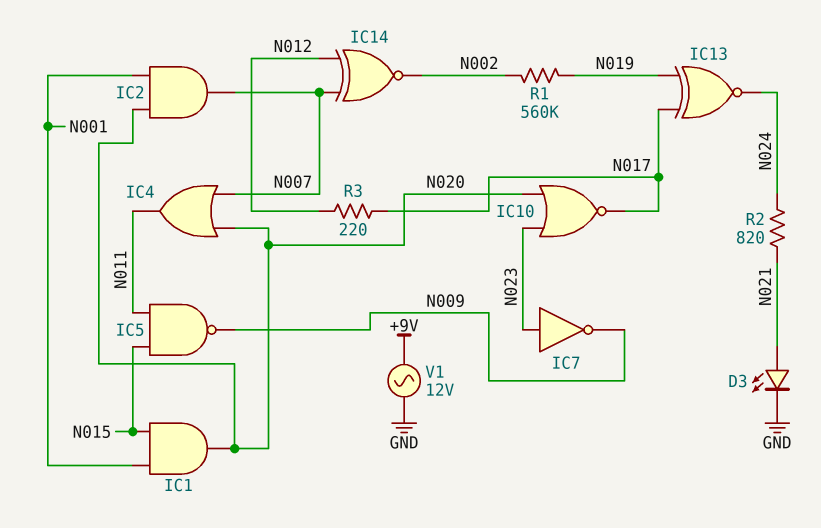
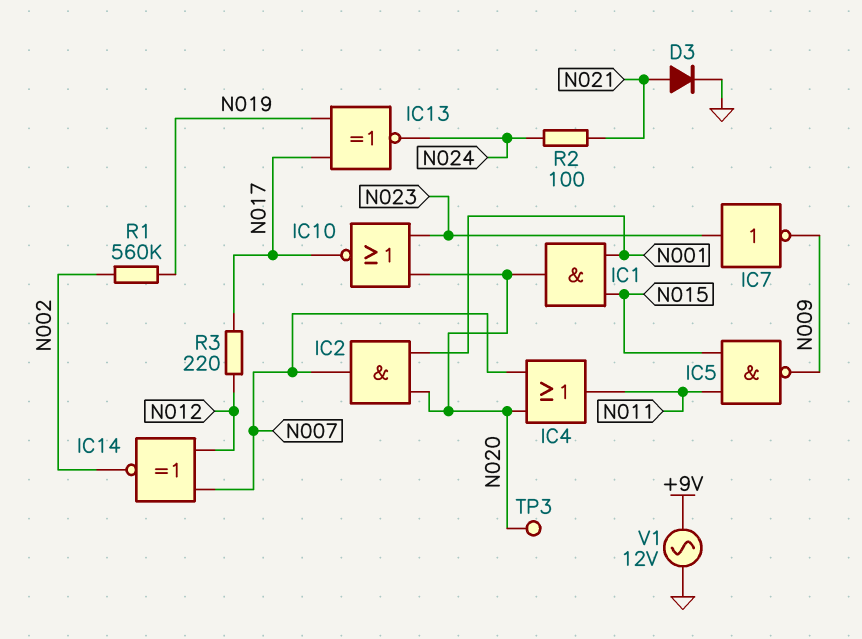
D3: LED (A N021, K GND) -> diode (A N021, K GND)
R2: 820 (N021, N024) -> 100 (N021, N024)
TP3: none -> test point (N020)

